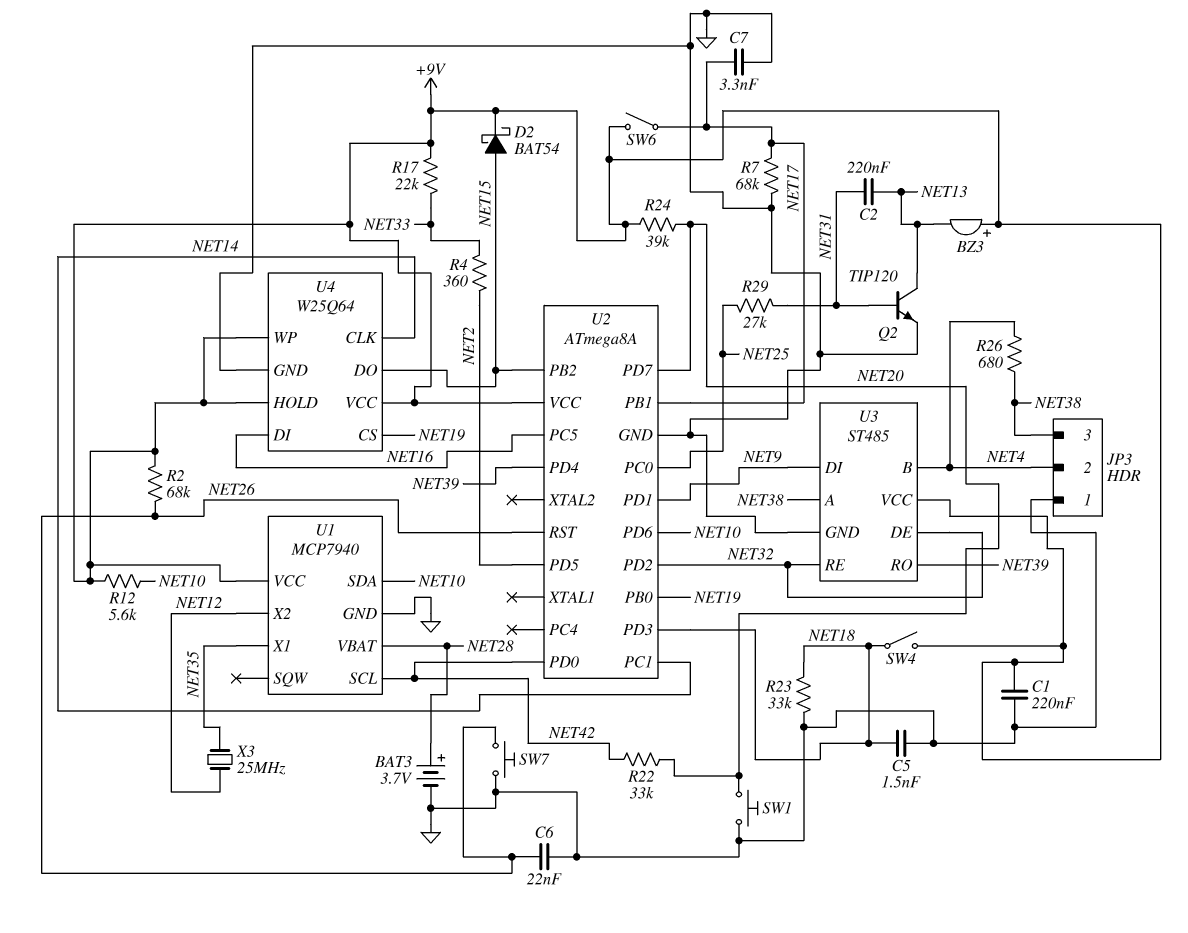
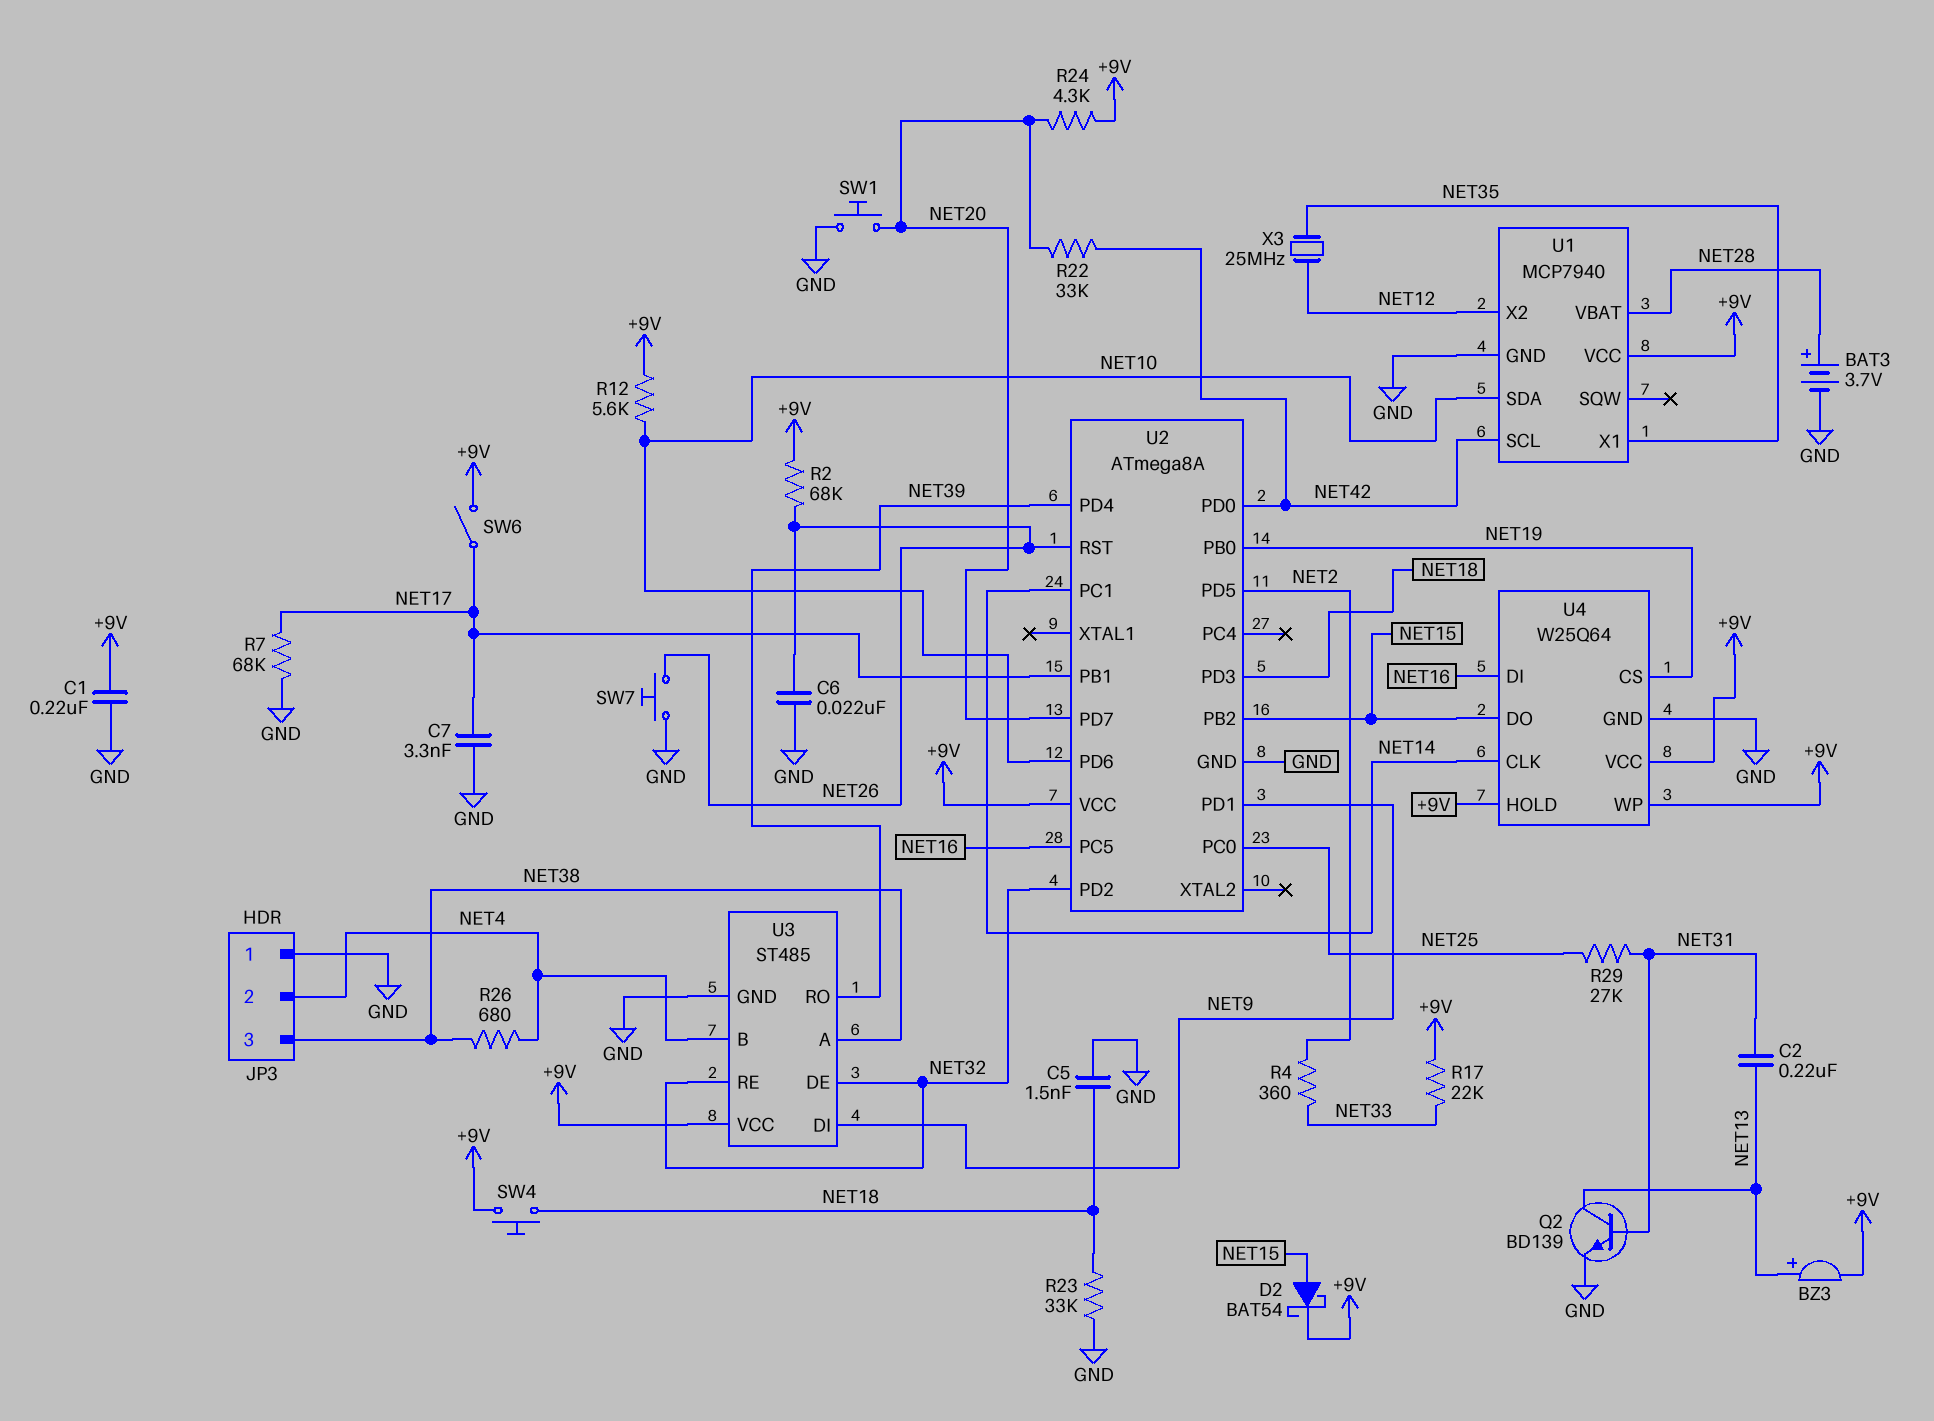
BZ3: buzzer (plus +9V, minus NET13) -> buzzer (plus NET13, minus +9V)
Q2: NPN TIP120 (B NET31, C NET13, E GND) -> NPN BD139 (B NET31, C NET13, E GND)
R24: 39k (+9V, NET20) -> 4.3k (+9V, NET20)
SW4: switch (+9V, NET18) -> button (+9V, NET18)

